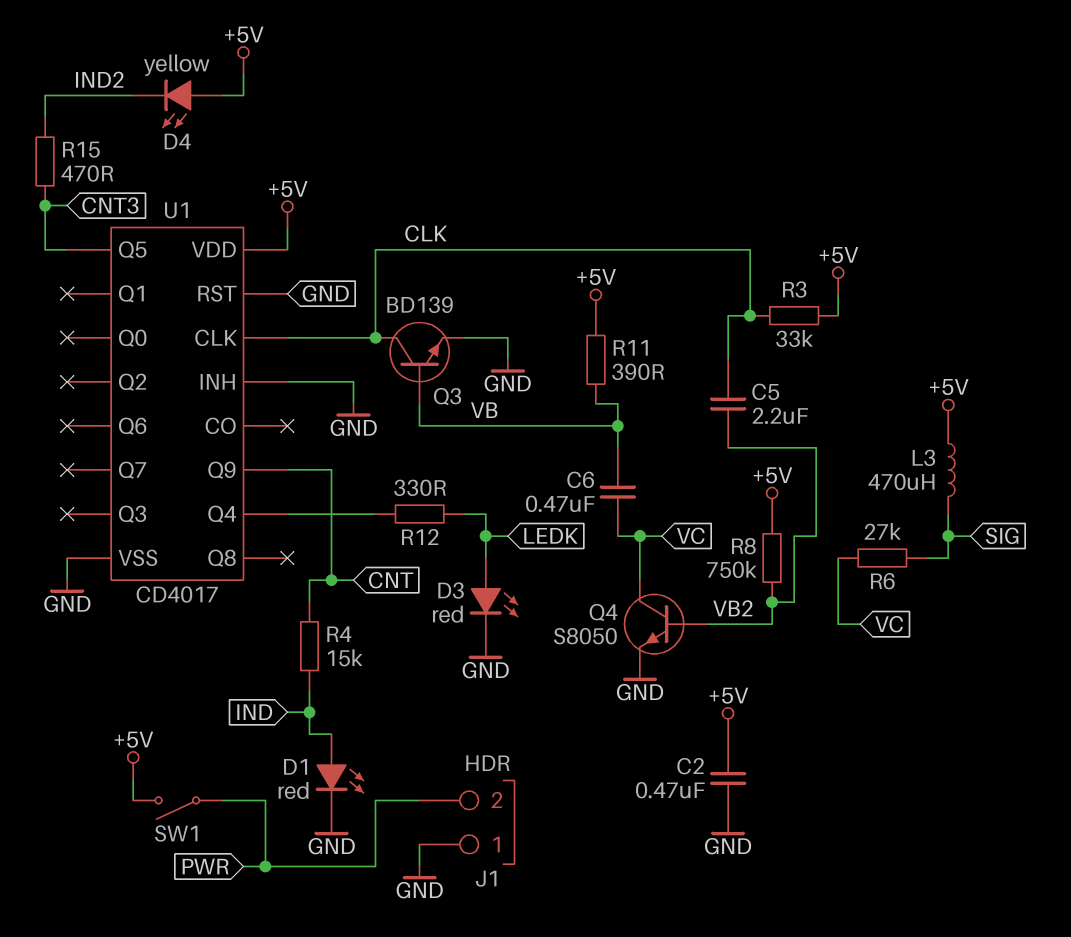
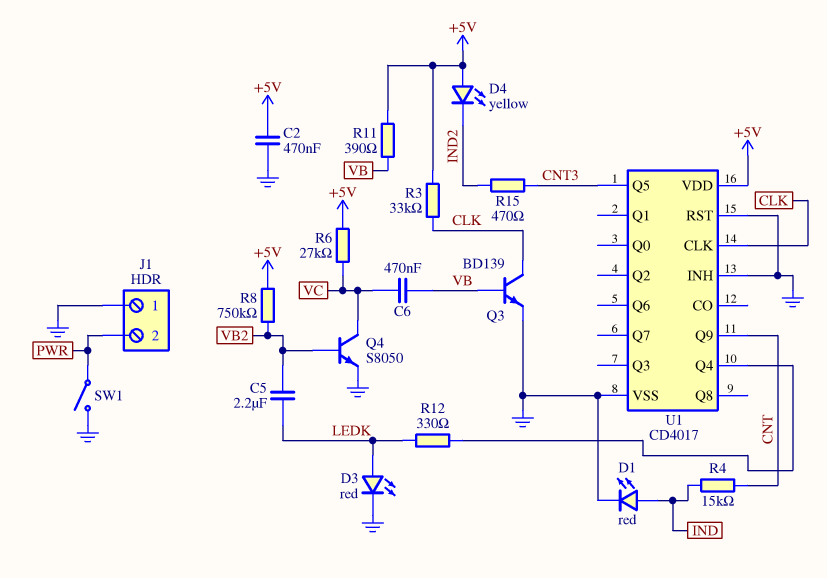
C5: 2.2uF (CLK, VB2) -> 2.2uF (LEDK, VB2)
L3: 470uH (+5V, SIG) -> none
R6: 27k (SIG, VC) -> 27k (+5V, VC)
SW1: switch (+5V, PWR) -> switch (GND, PWR)

